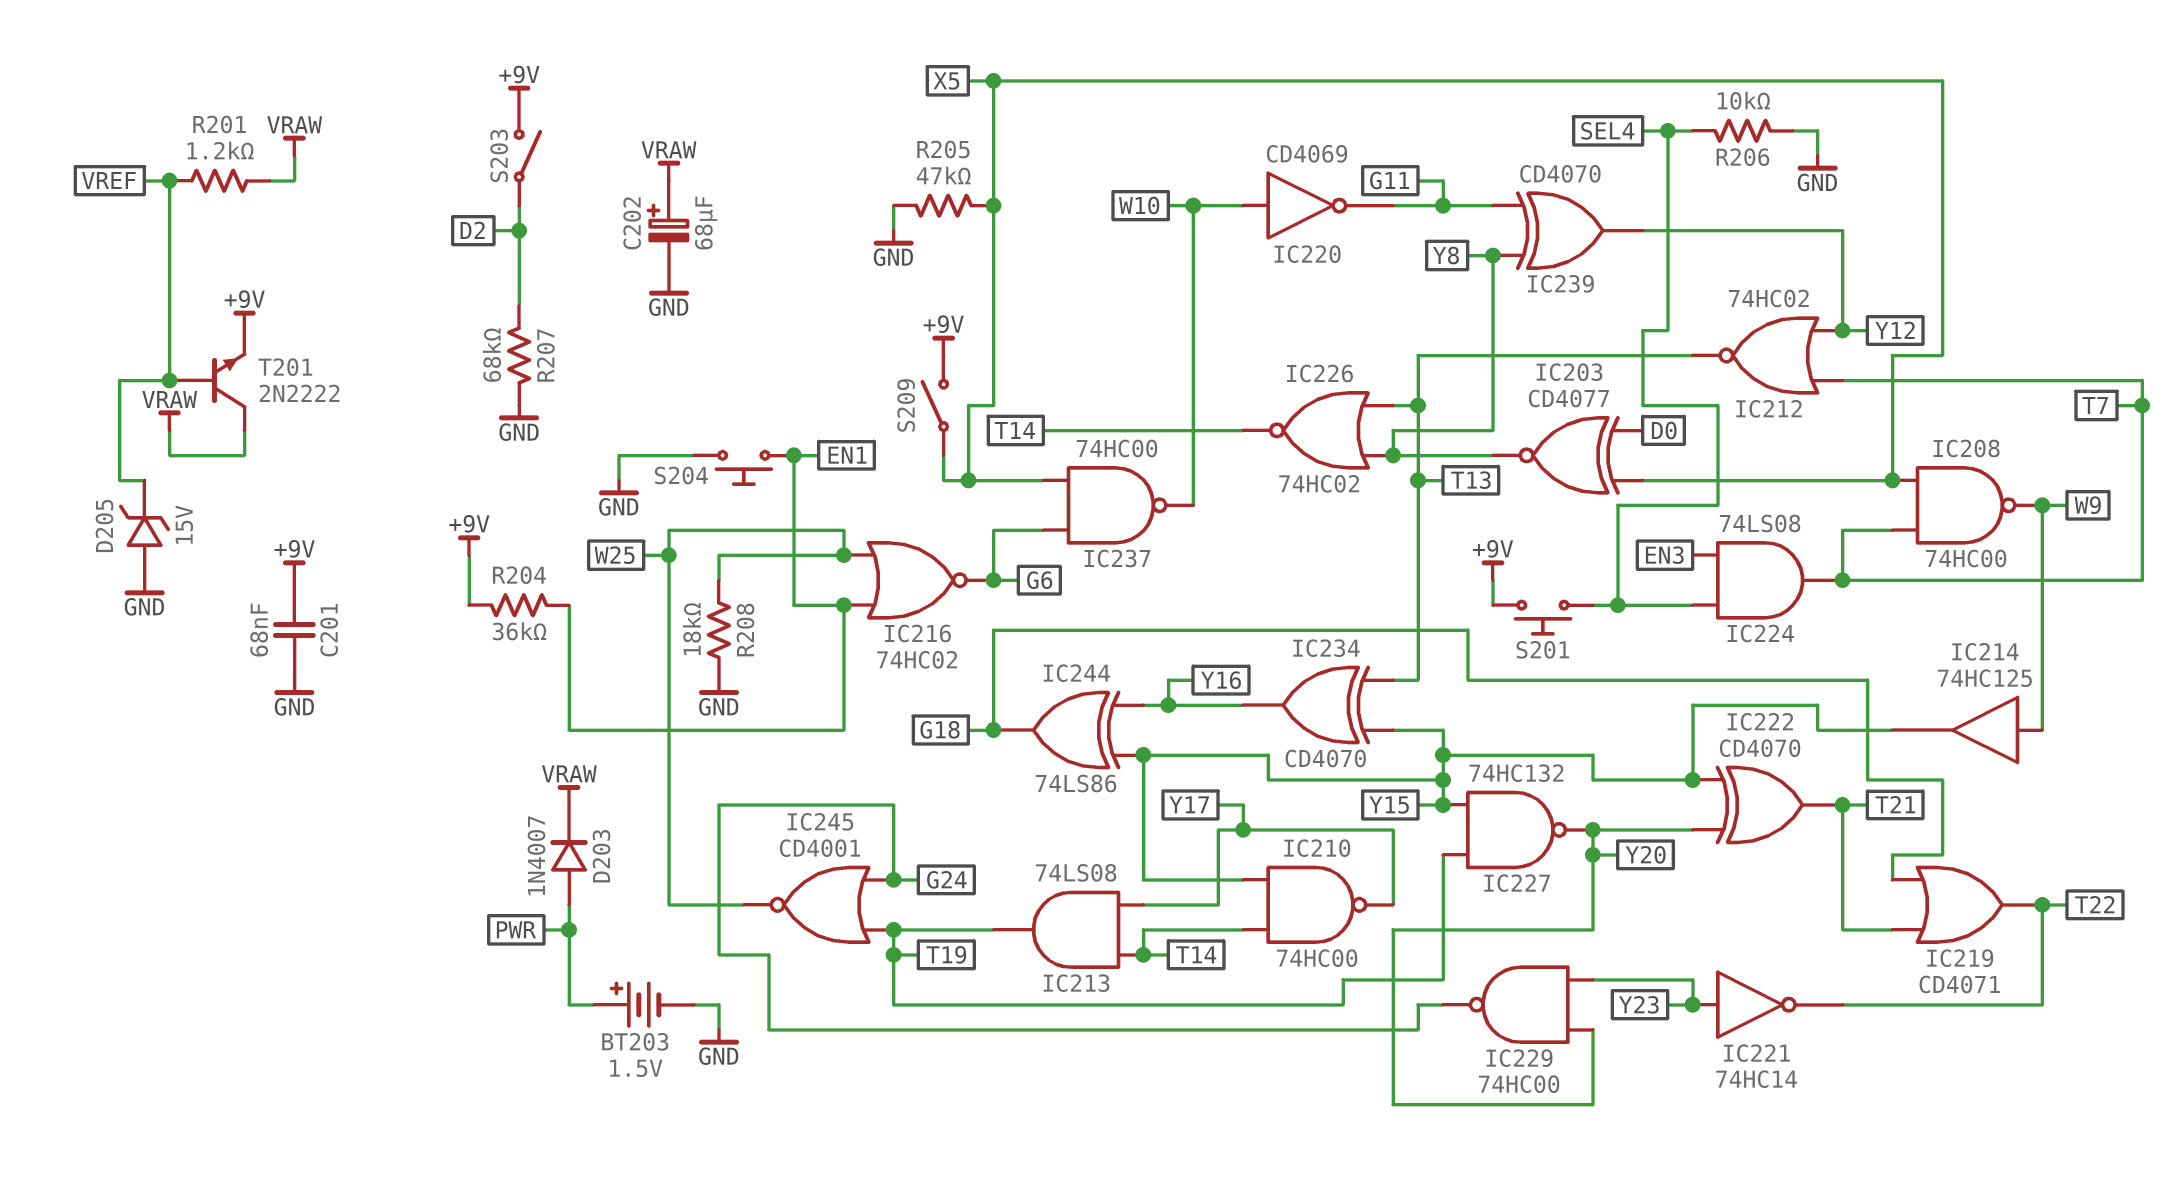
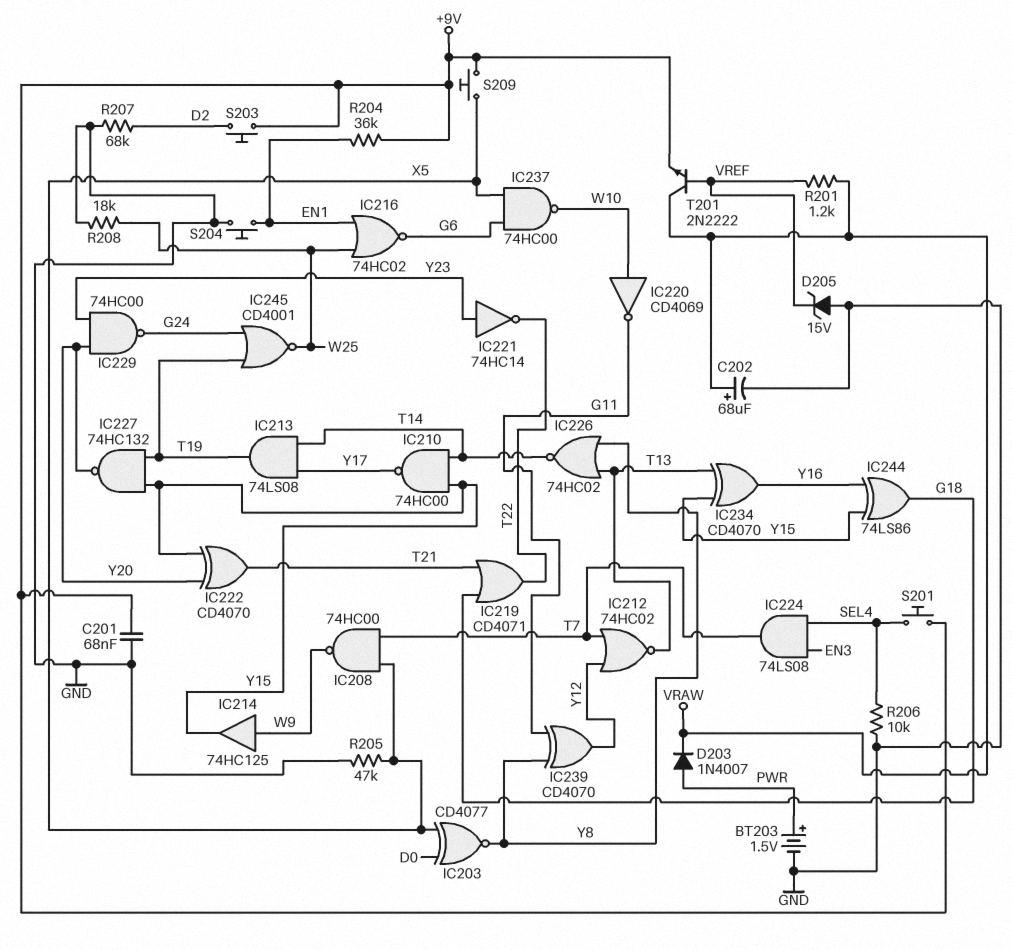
S203: switch (+9V, D2) -> button (+9V, D2)
S209: switch (+9V, X5) -> button (+9V, X5)

